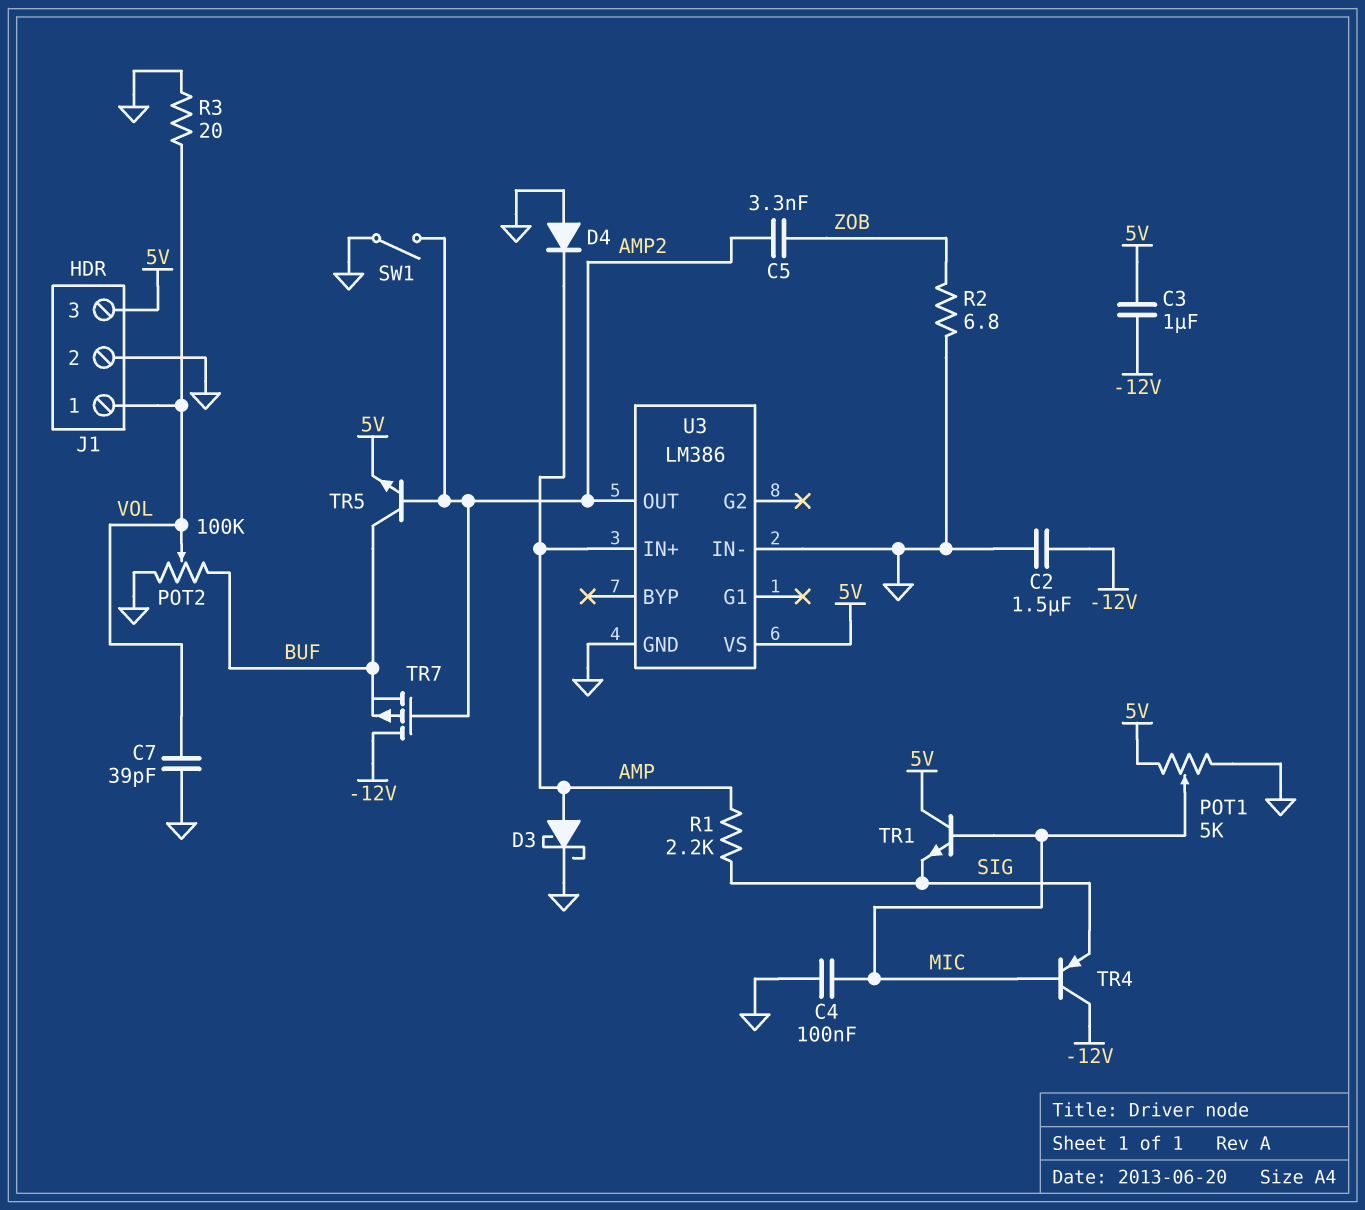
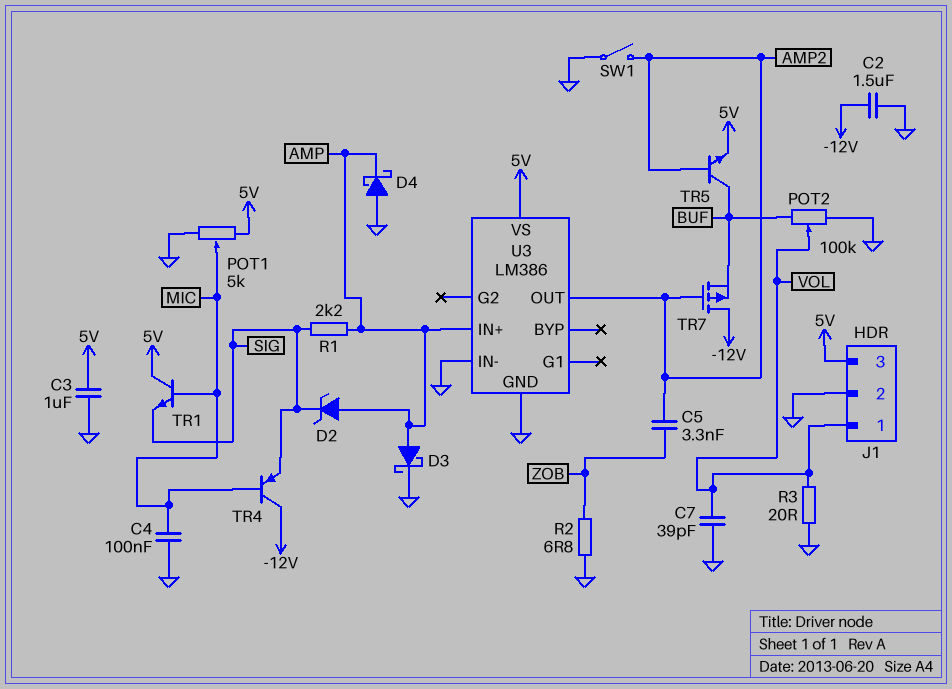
C3: 1uF (-12V, 5V) -> 1uF (5V, GND)
D2: none -> zener (A AMP, K SIG)
D4: diode (A GND, K AMP) -> schottky (A GND, K AMP)

